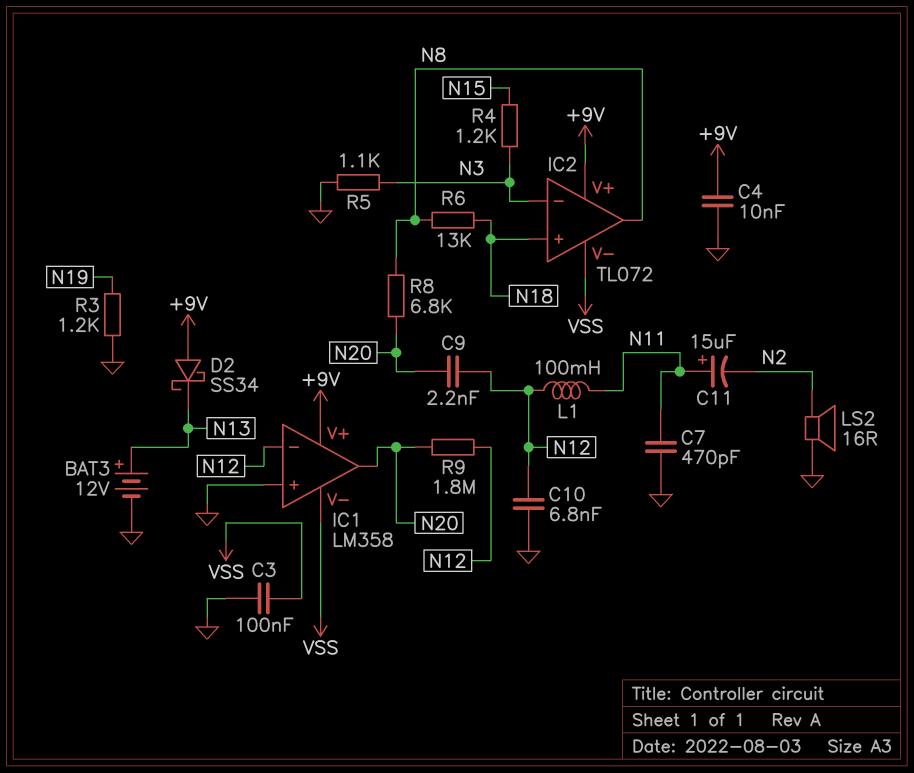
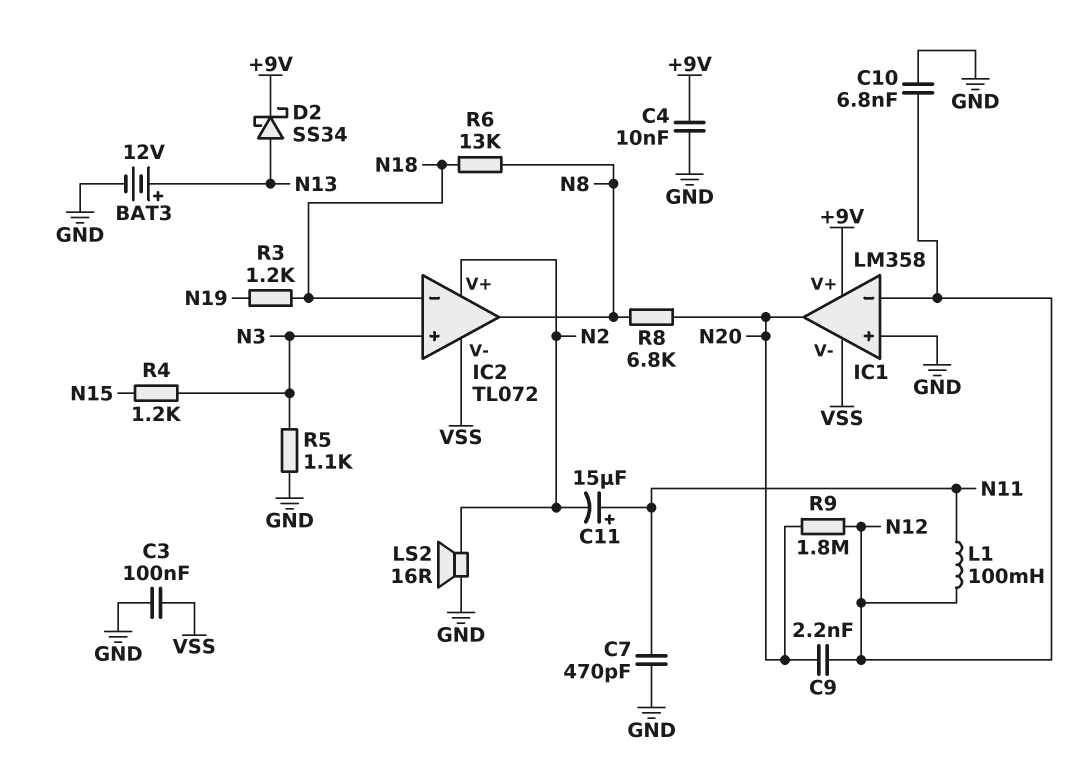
D2: schottky SS34 (A +9V, K N13) -> schottky SS34 (A N13, K +9V)
IC2 pin V+: +9V -> N2
IC2 pin in+: N18 -> N3
IC2 pin in-: N3 -> N18
R3: 1.2k (GND, N19) -> 1.2k (N18, N19)

